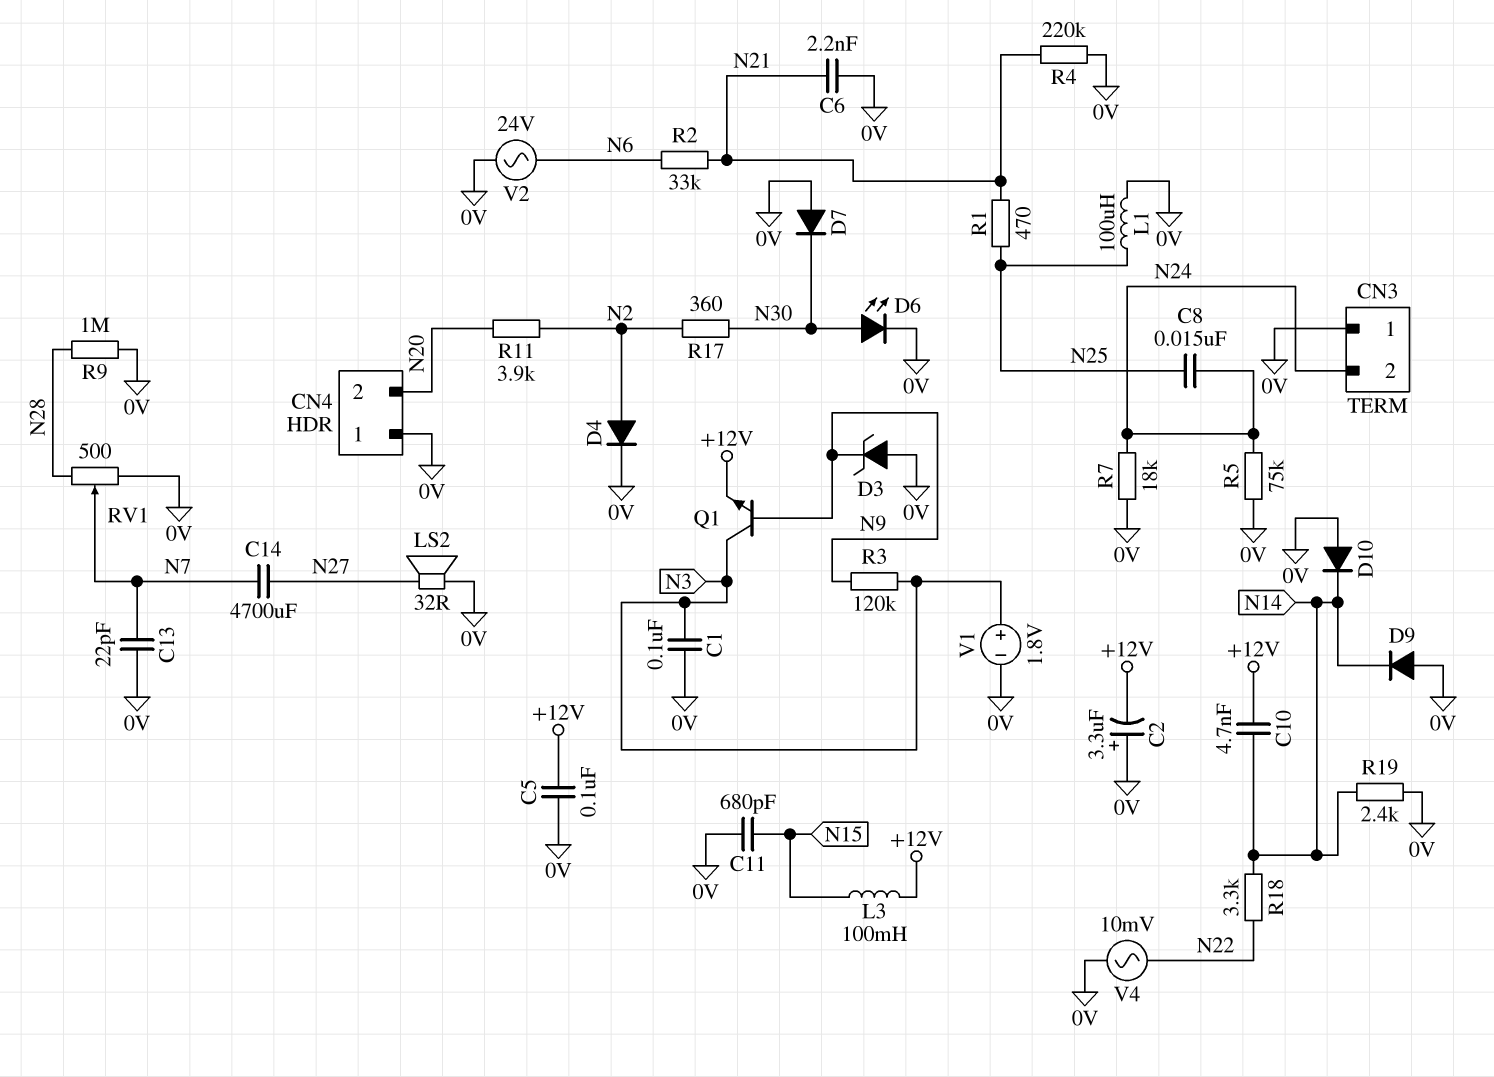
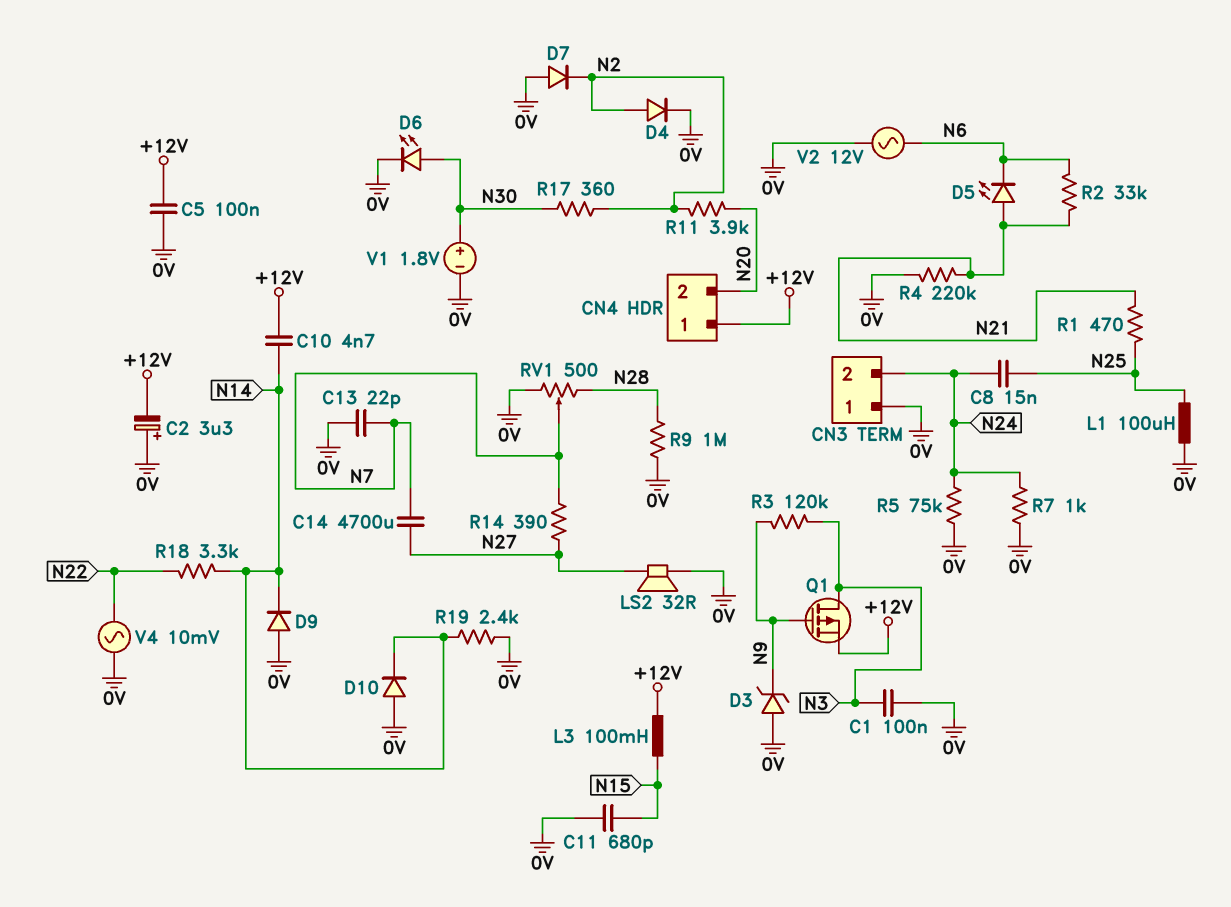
C6: 2.2nF (0V, N21) -> none
CN4 pin 1: 0V -> +12V
D5: none -> LED (A N21, K N6)
D7: diode (A 0V, K N30) -> diode (A 0V, K N2)
Q1: NPN (B N9, C N3, E +12V) -> PMOS (G N9, D N3, S +12V)
R7: 18k (0V, N24) -> 1k (0V, N24)
R14: none -> 390 (N7, N27)
V1: 1.8V (plus N3, minus 0V) -> 1.8V (plus N30, minus 0V)
V2: AC 24V (0V, N6) -> AC 12V (0V, N6)

